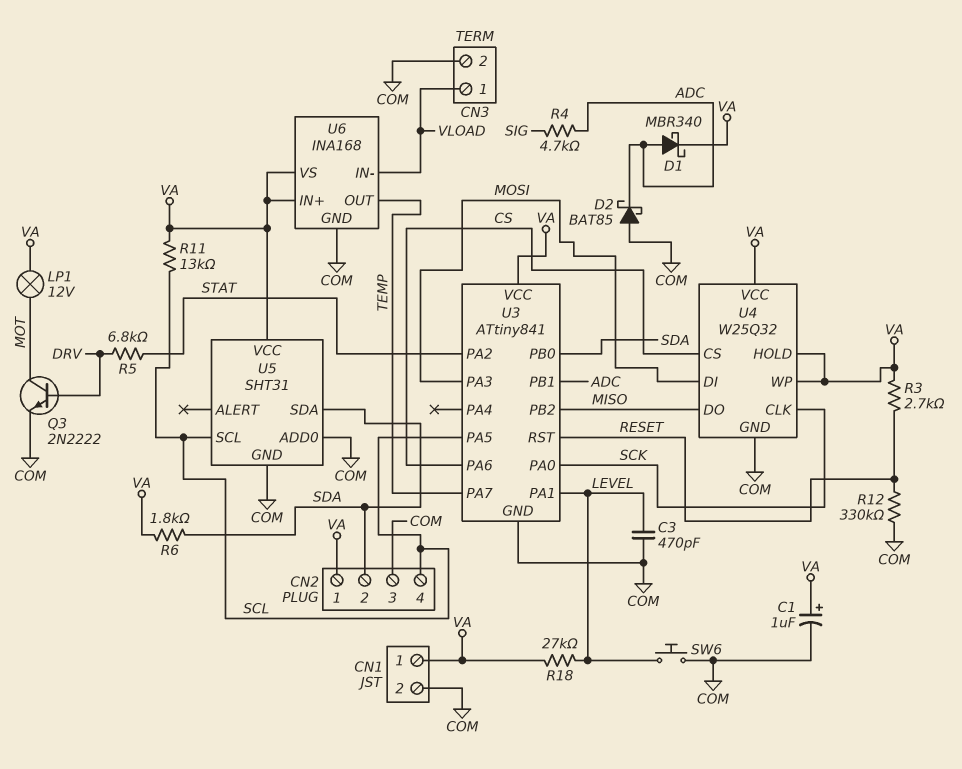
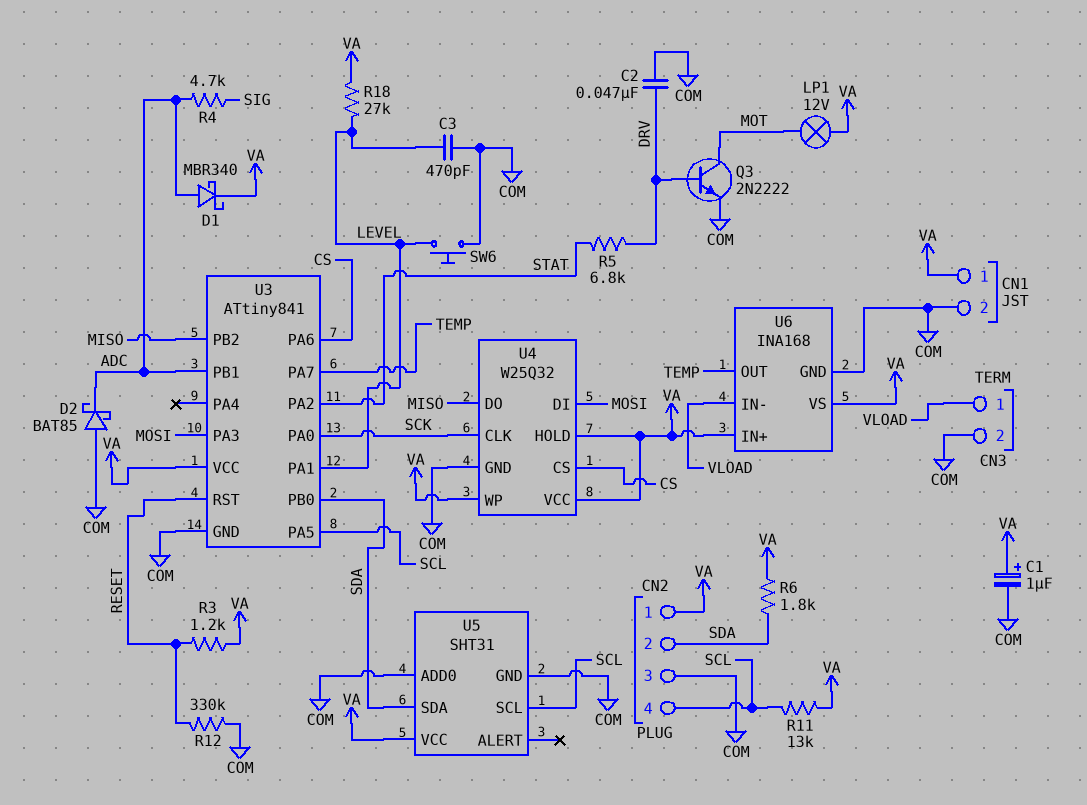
C2: none -> 47nF (COM, DRV)
R3: 2.7k (RESET, VA) -> 1.2k (RESET, VA)

